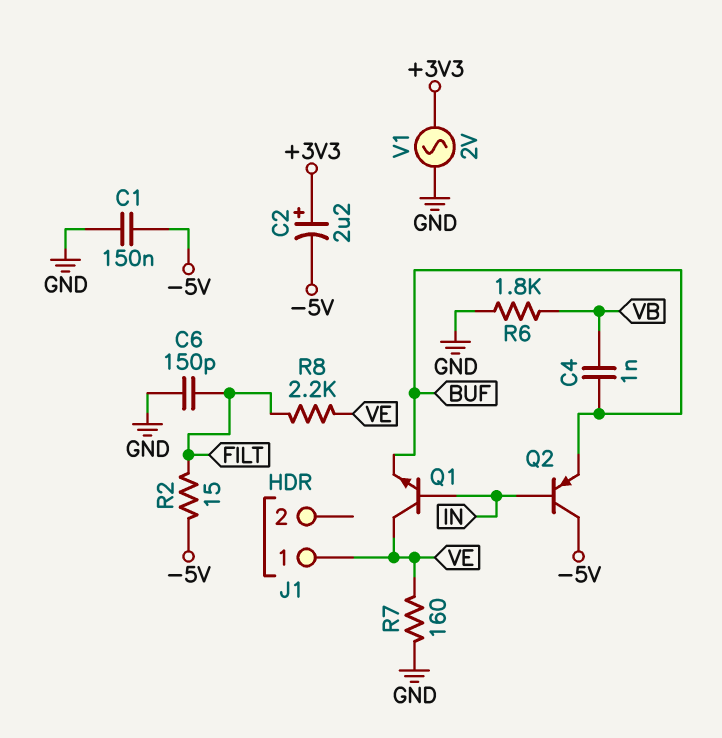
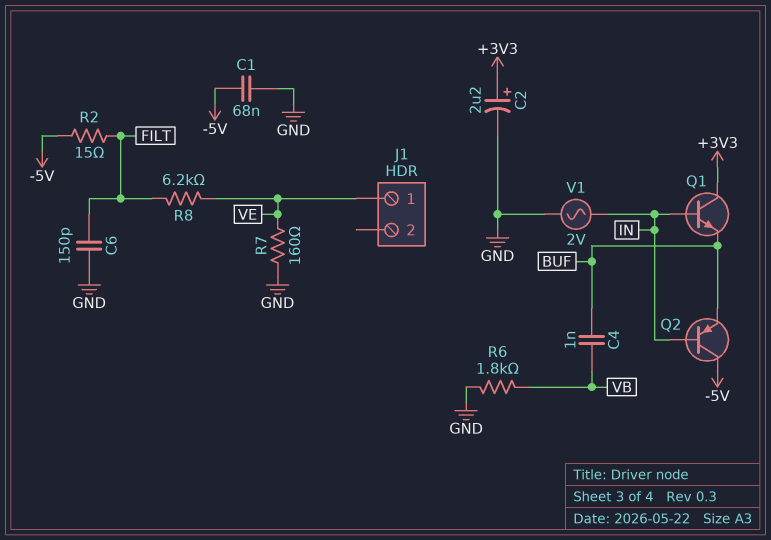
C1: 150nF (-5V, GND) -> 68nF (-5V, GND)
C2: 2.2uF (plus +3V3, minus -5V) -> 2.2uF (plus +3V3, minus GND)
Q1: NPN (B IN, C VE, E BUF) -> NPN (B IN, C +3V3, E BUF)
R8: 2.2k (FILT, VE) -> 6.2k (FILT, VE)
V1: AC 2V (+3V3, GND) -> AC 2V (GND, IN)

